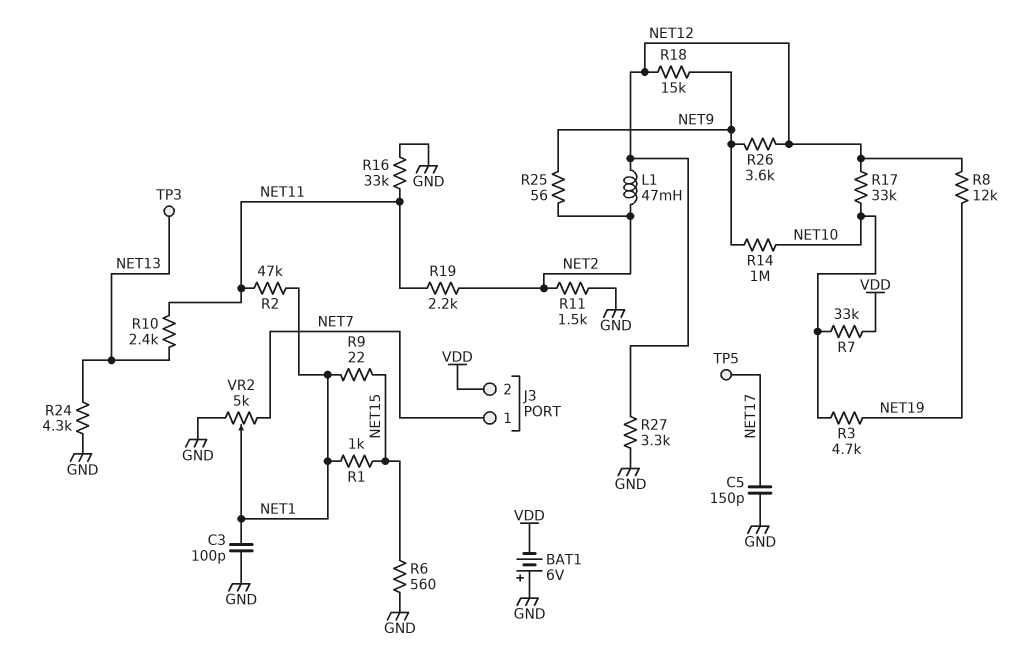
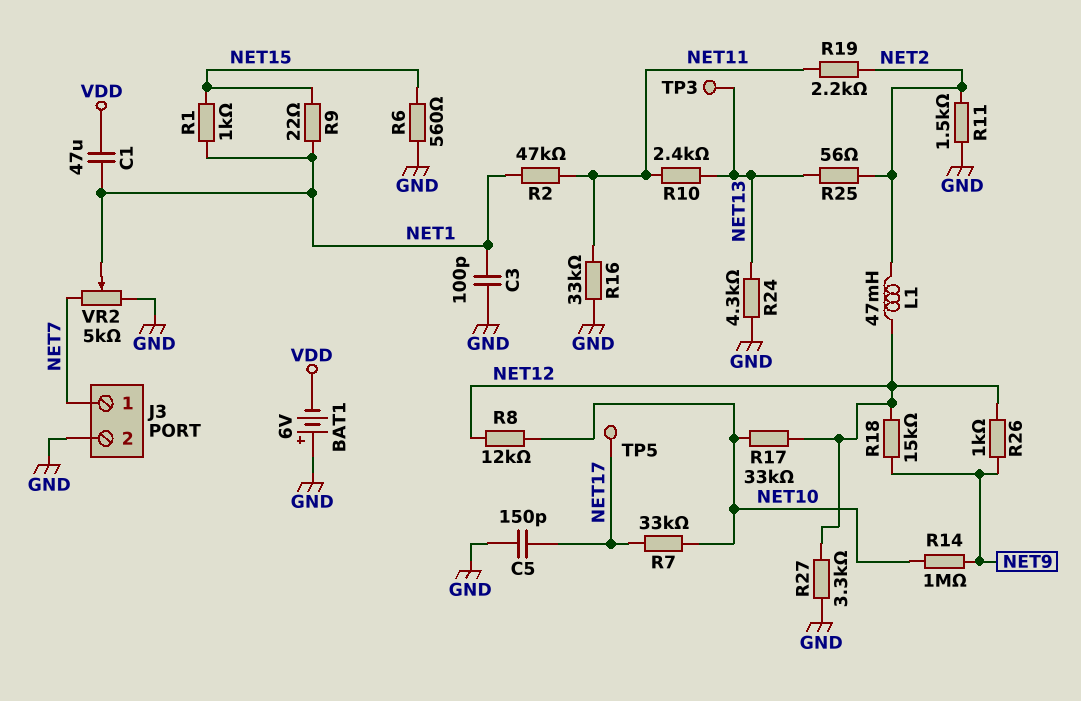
C1: none -> 47uF (NET1, VDD)
J3 pin 2: VDD -> GND
R3: 4.7k (NET10, NET19) -> none
R7: 33k (NET10, VDD) -> 33k (NET10, NET17)
R8: 12k (NET12, NET19) -> 12k (NET10, NET12)
R25: 56 (NET2, NET9) -> 56 (NET2, NET13)
R26: 3.6k (NET9, NET12) -> 1k (NET9, NET12)

